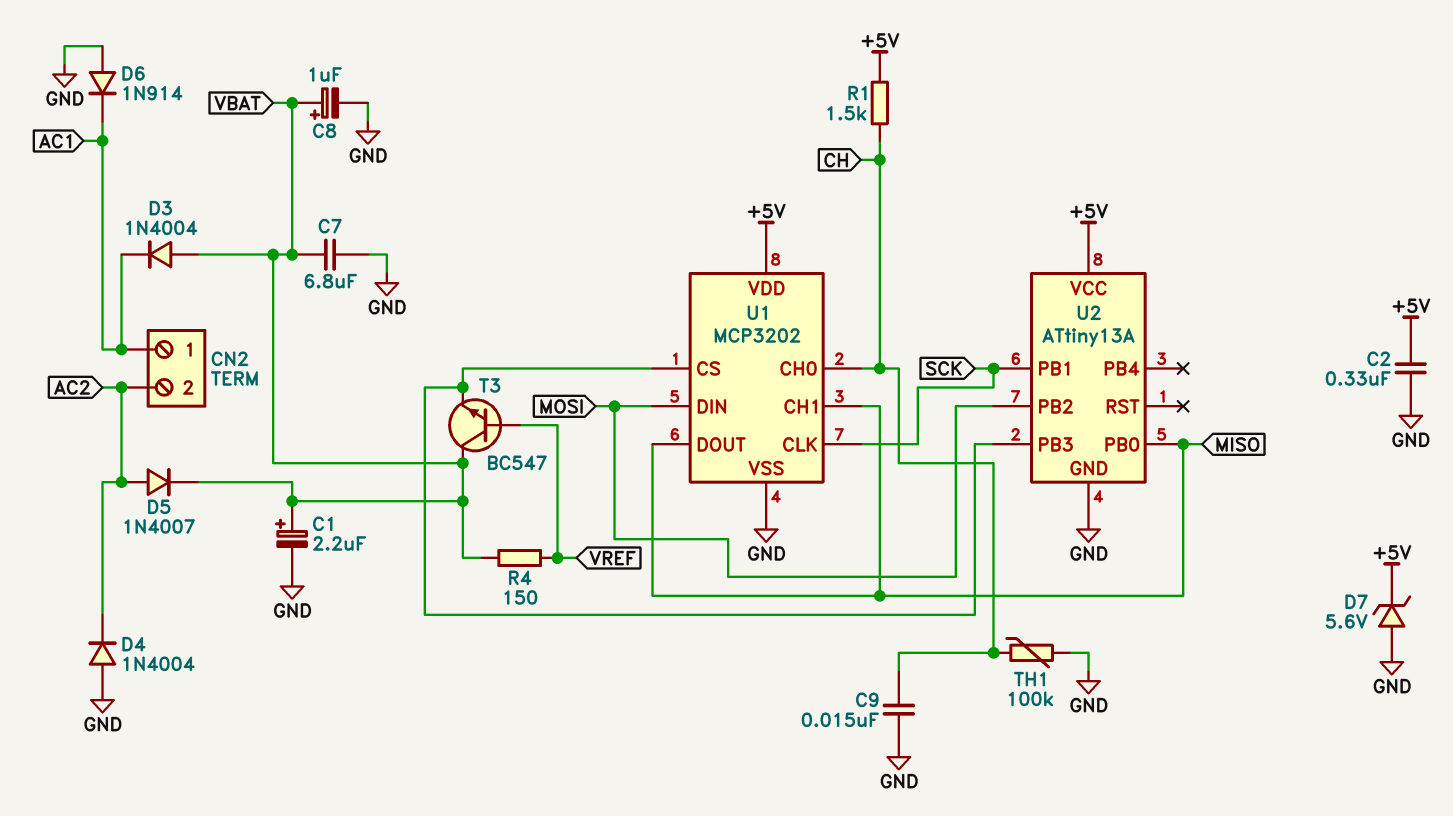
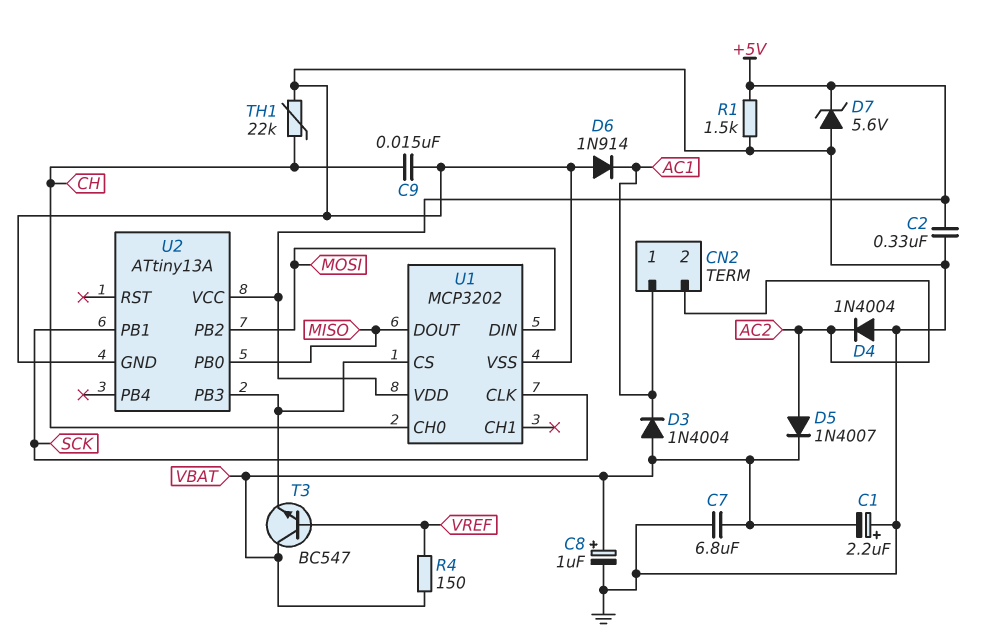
C1: 2.2uF (plus VBAT, minus GND) -> 2.2uF (plus GND, minus VBAT)
R1: 1.5k (+5V, CH) -> 1.5k (+5V, GND)
TH1: 100k (CH, GND) -> 22k (CH, GND)
U1 pin CH1: MISO -> none

